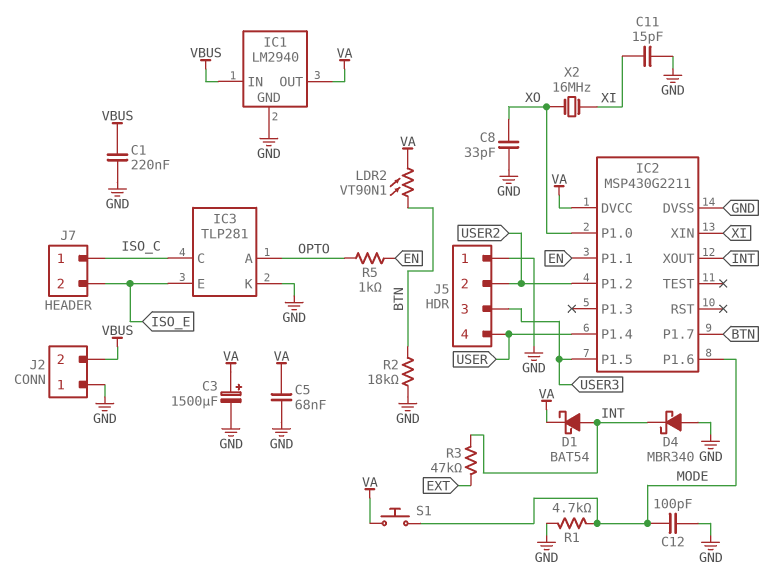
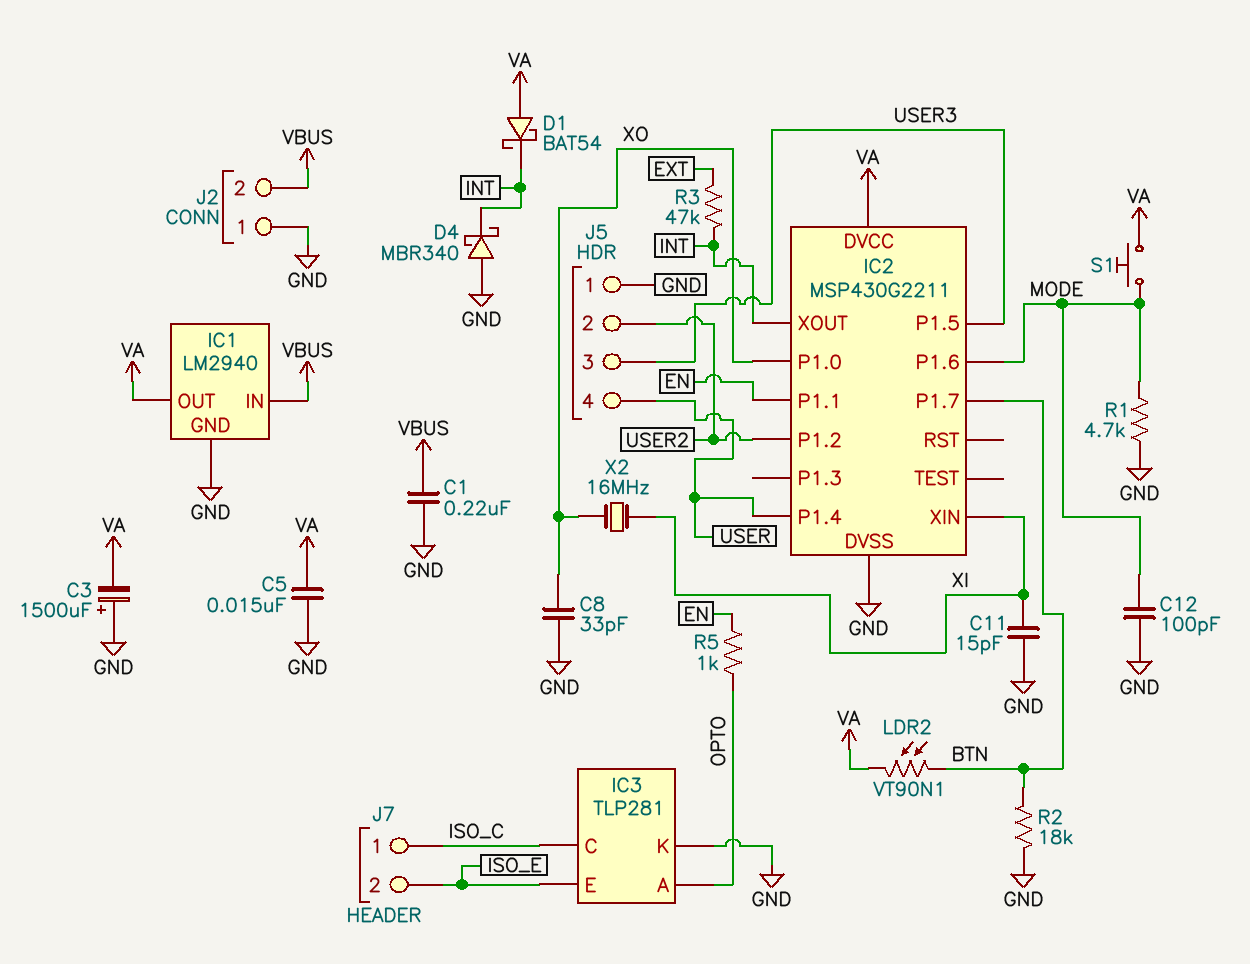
C3: 1500uF (plus VA, minus GND) -> 1500uF (plus GND, minus VA)
C5: 68nF (GND, VA) -> 15nF (GND, VA)
D1: schottky BAT54 (A INT, K VA) -> schottky BAT54 (A VA, K INT)

